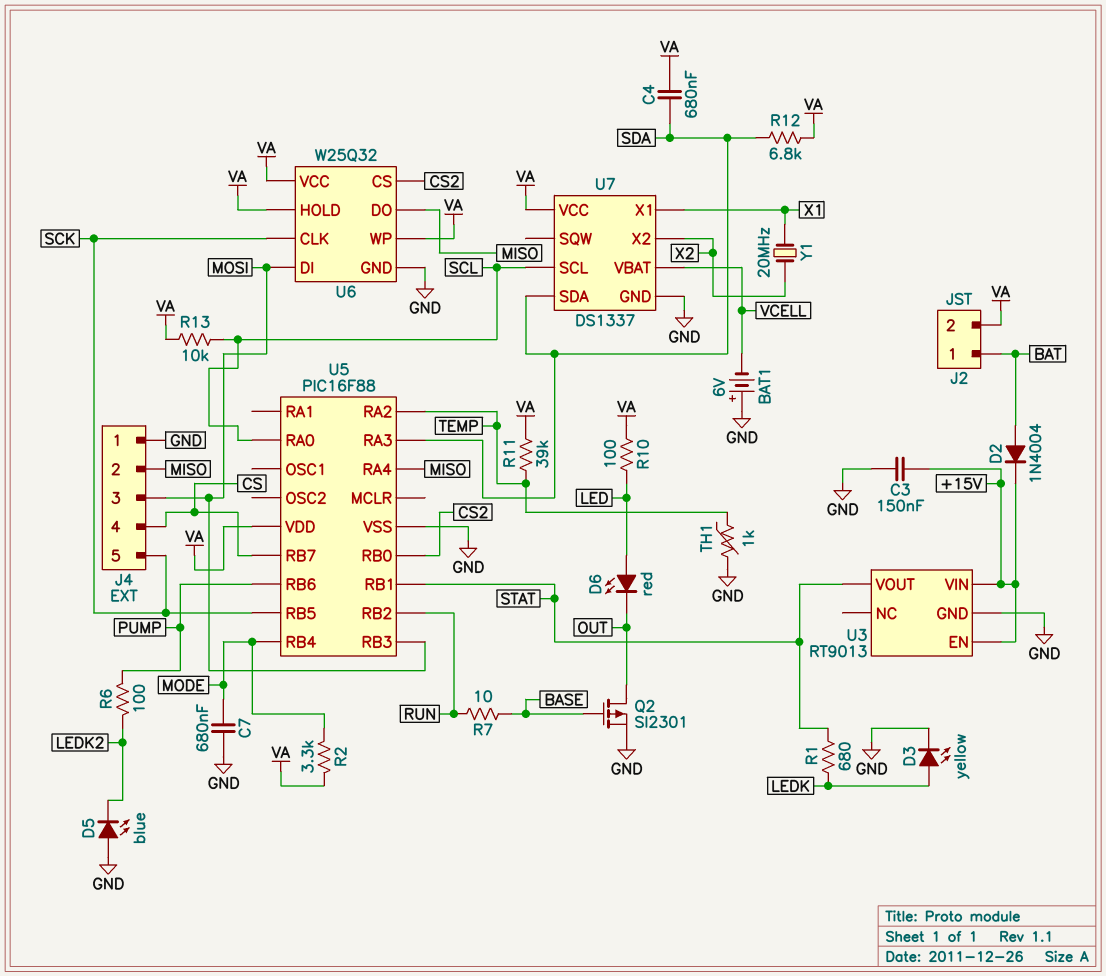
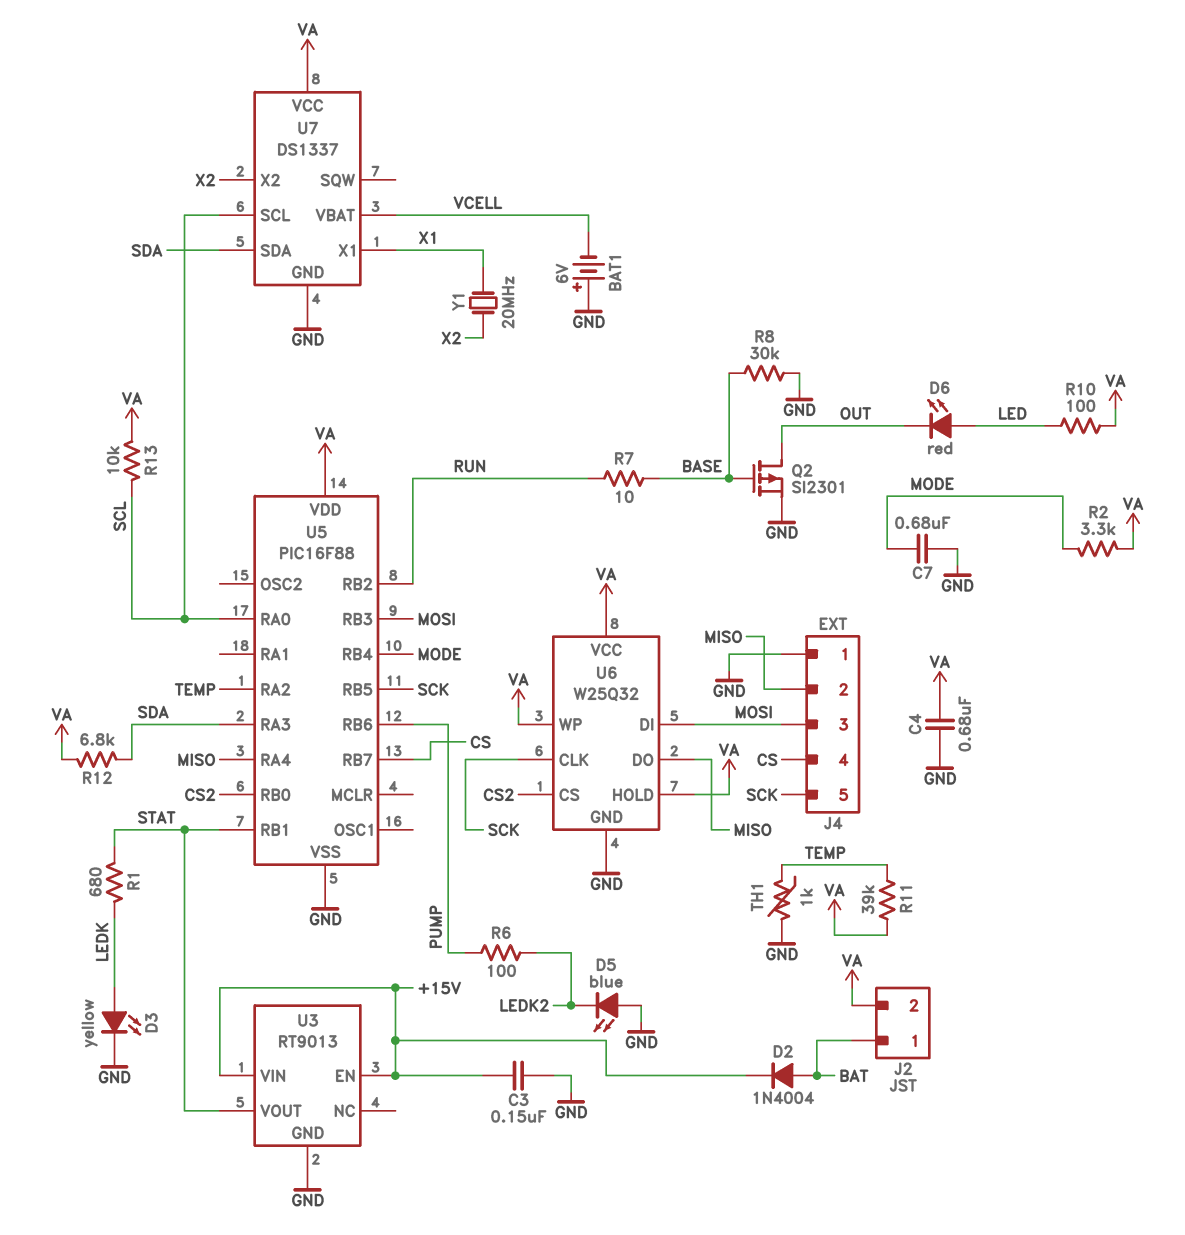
C4: 680nF (SDA, VA) -> 680nF (GND, VA)
R8: none -> 30k (BASE, GND)

